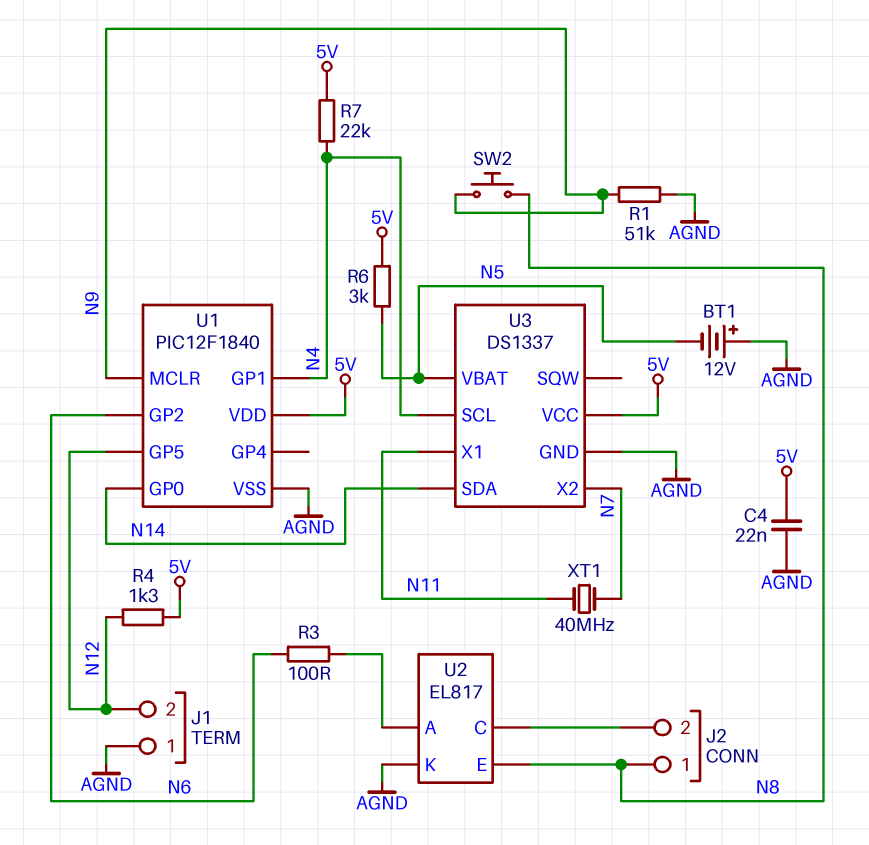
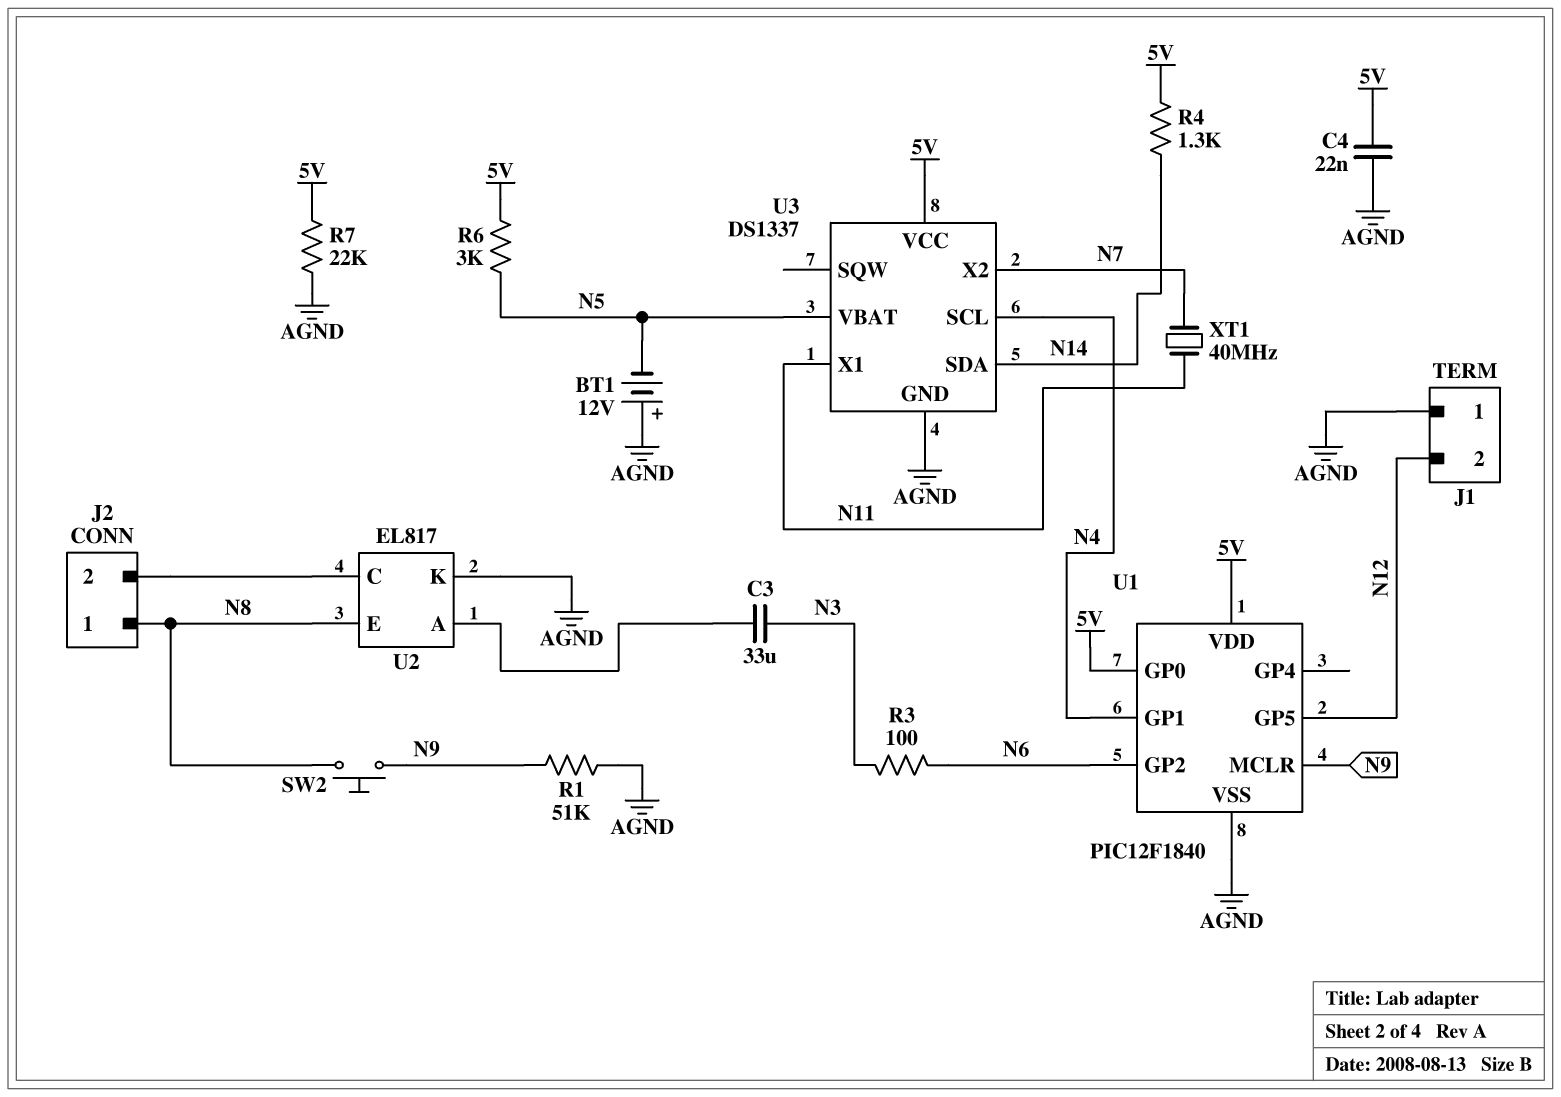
C3: none -> 33uF (N3, U2/A)
R3: 100 (N6, U2/A) -> 100 (N3, N6)
R4: 1.3k (5V, N12) -> 1.3k (5V, N14)
R7: 22k (5V, N4) -> 22k (5V, AGND)
U1 pin GP0: N14 -> 5V

